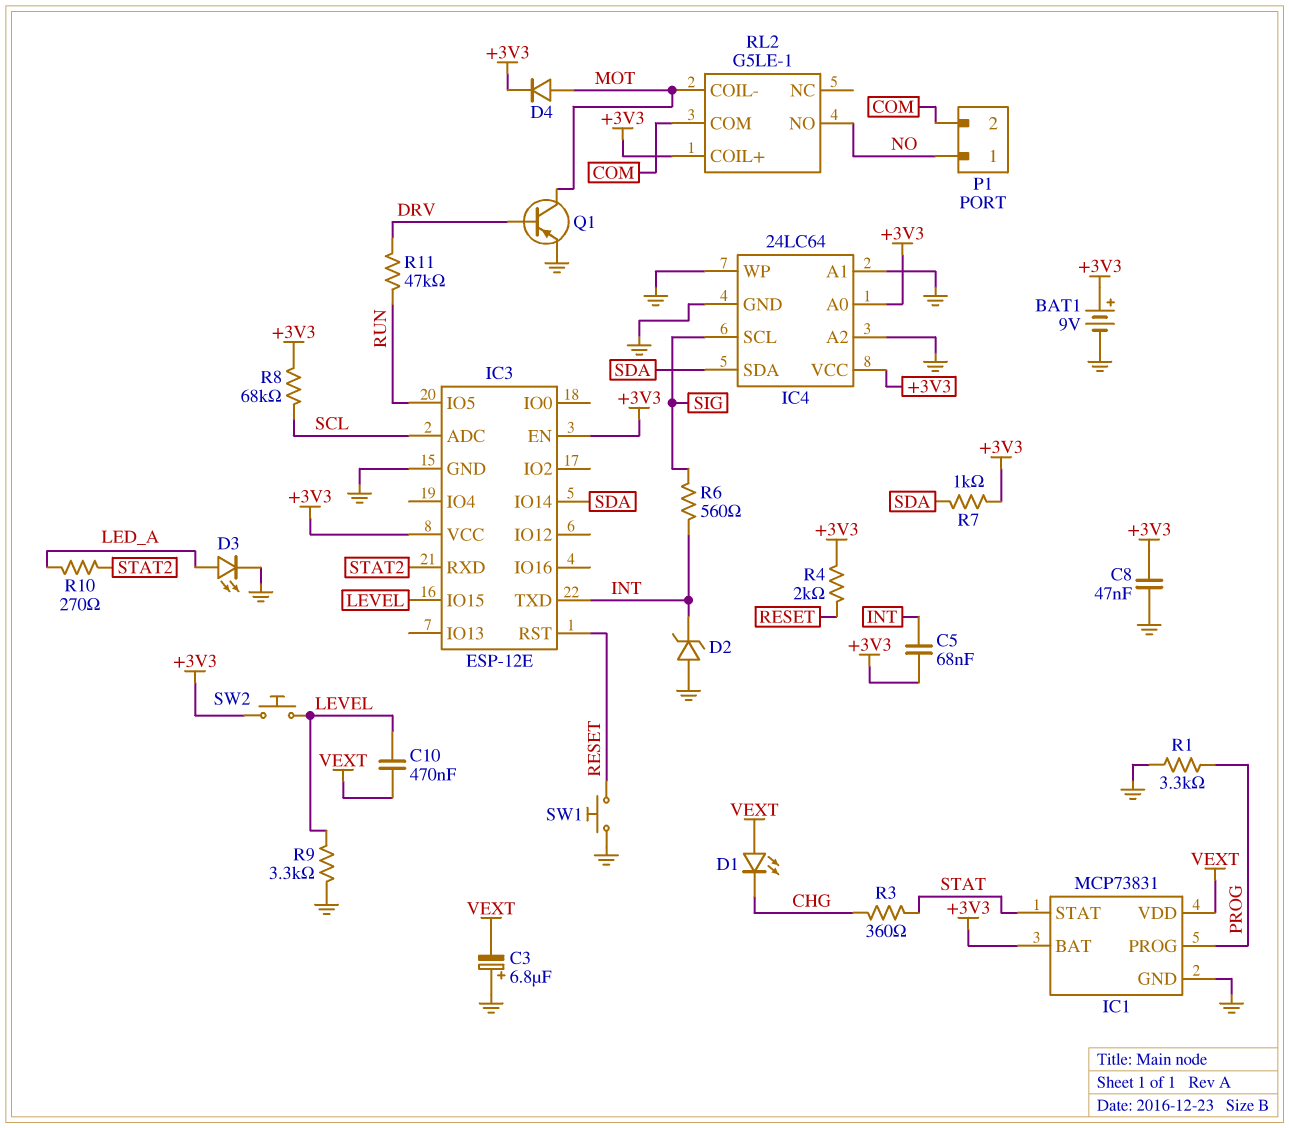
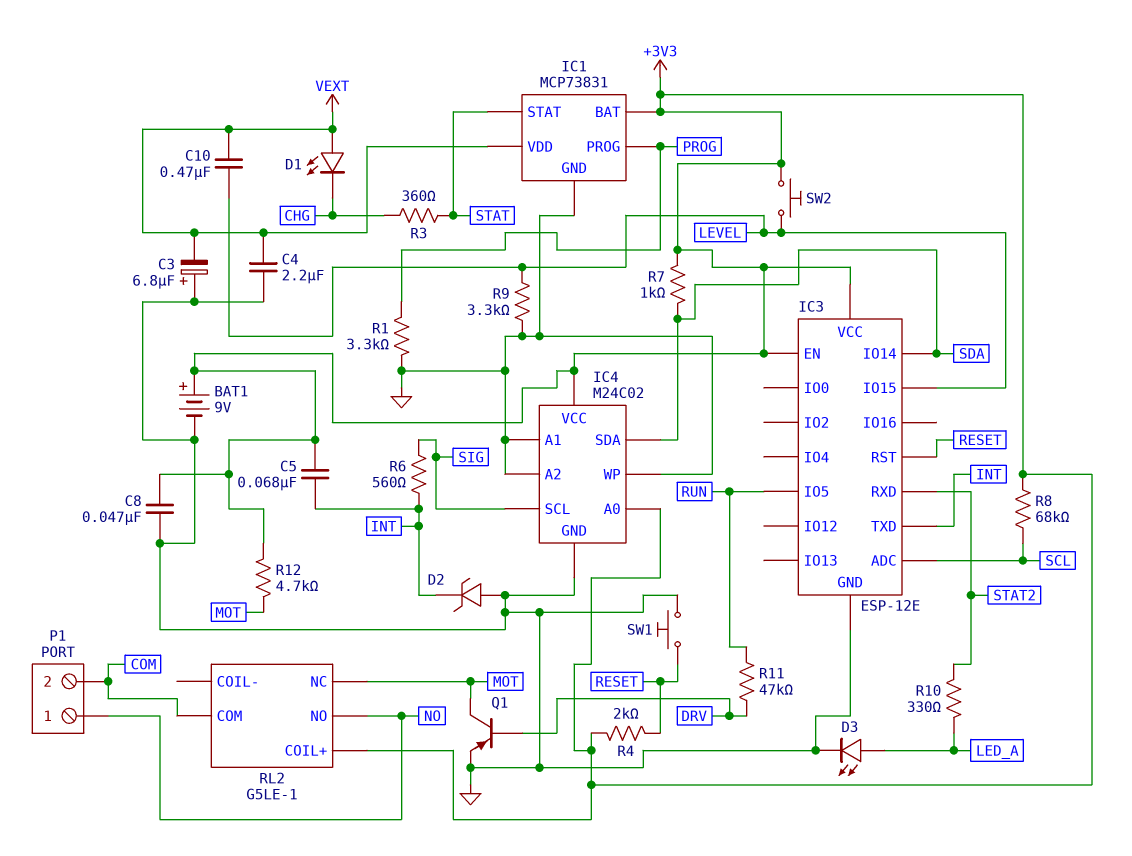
C4: none -> 2.2uF (GND, VEXT)
D4: diode (A MOT, K +3V3) -> none
IC4: 24LC64 -> M24C02
R10: 270 (LED_A, STAT2) -> 330 (LED_A, STAT2)
R12: none -> 4.7k (+3V3, MOT)
RL2 pin COIL-: MOT -> none
RL2 pin NC: none -> MOT

